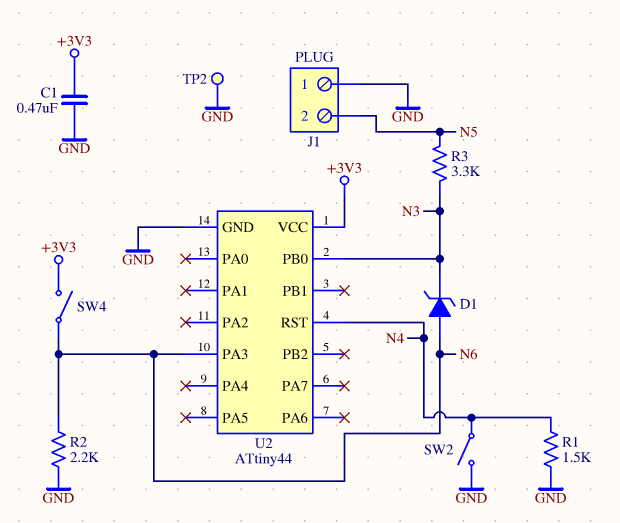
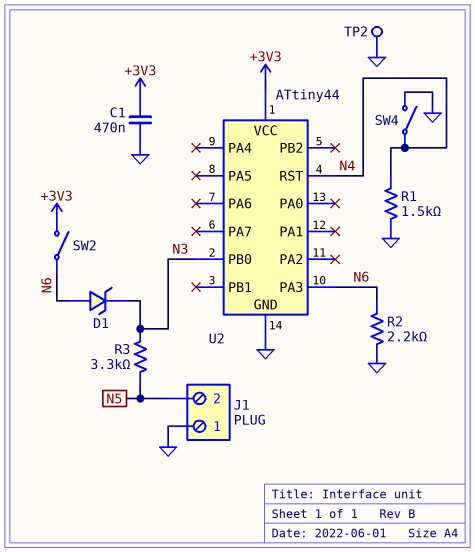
SW2: switch (GND, N4) -> switch (+3V3, N6)
SW4: switch (+3V3, N6) -> switch (GND, N4)

